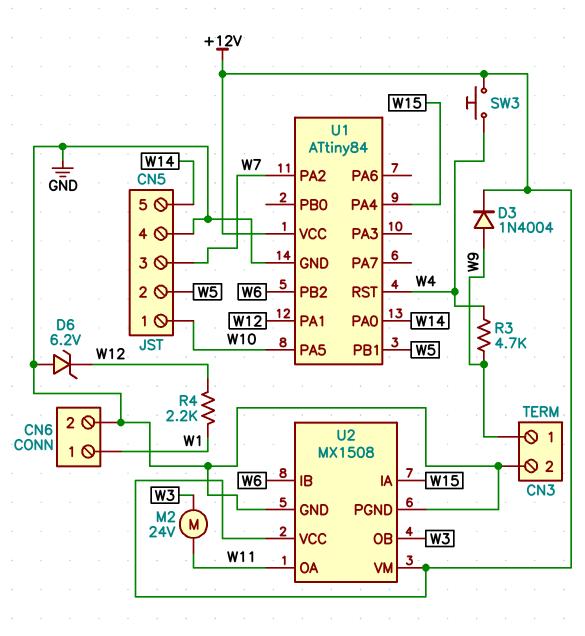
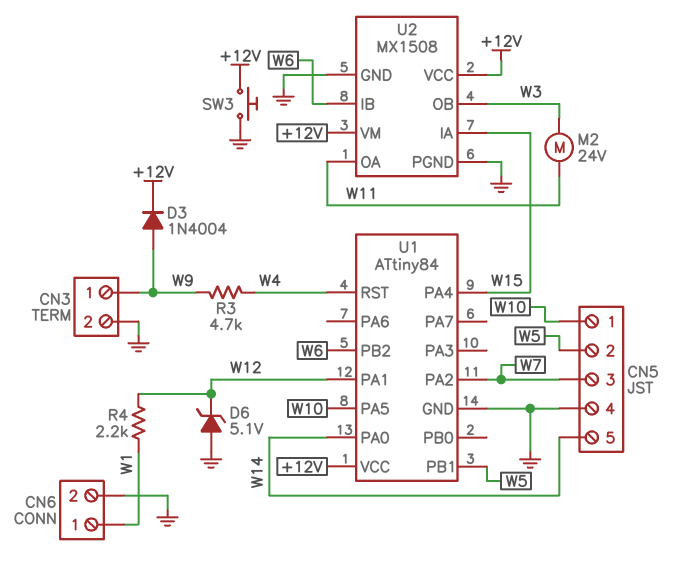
D6: zener 6.2V (A GND, K W12) -> zener 5.1V (A GND, K W12)
SW3: button (+12V, W4) -> button (+12V, GND)

